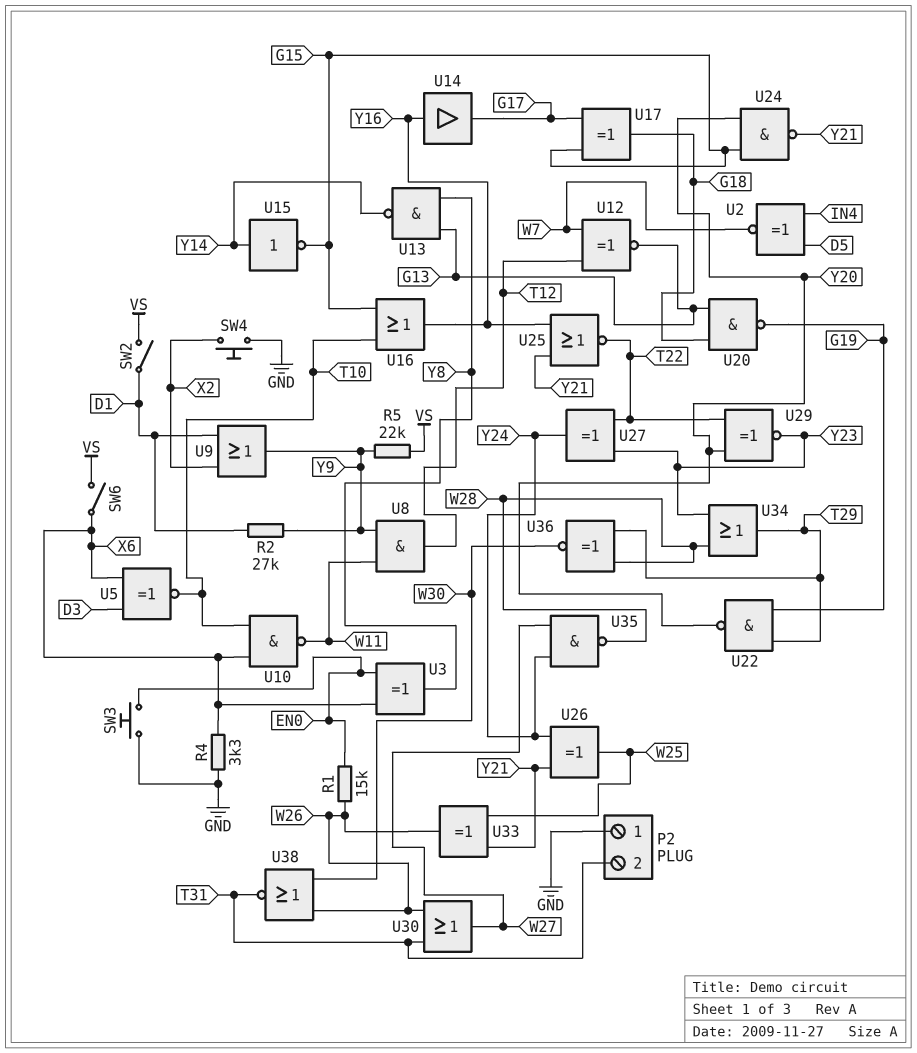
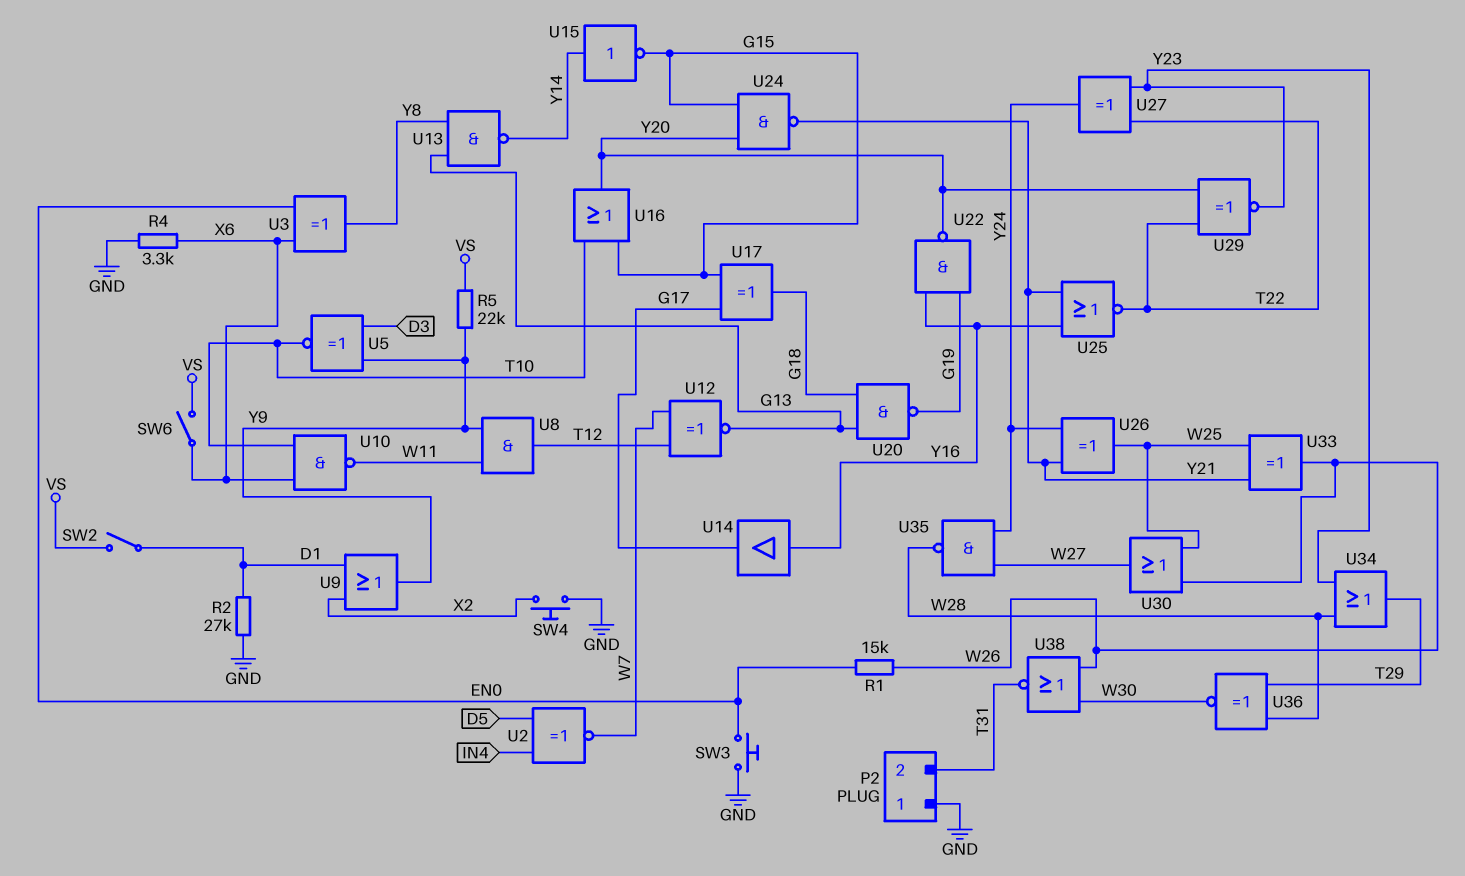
R2: 27k (D1, Y9) -> 27k (D1, GND)
U5: XNOR (in D3, in X6, out T10) -> XNOR (in D3, in Y9, out T10)
U16: OR (in G15, in T10, out Y16) -> OR (in G15, in T10, out Y20)
U22: NAND (in G19, in T29, out Y20) -> NAND (in G19, in Y16, out Y20)
U30: OR (in T31, in W26, out W27) -> OR (in W25, in W26, out W27)

